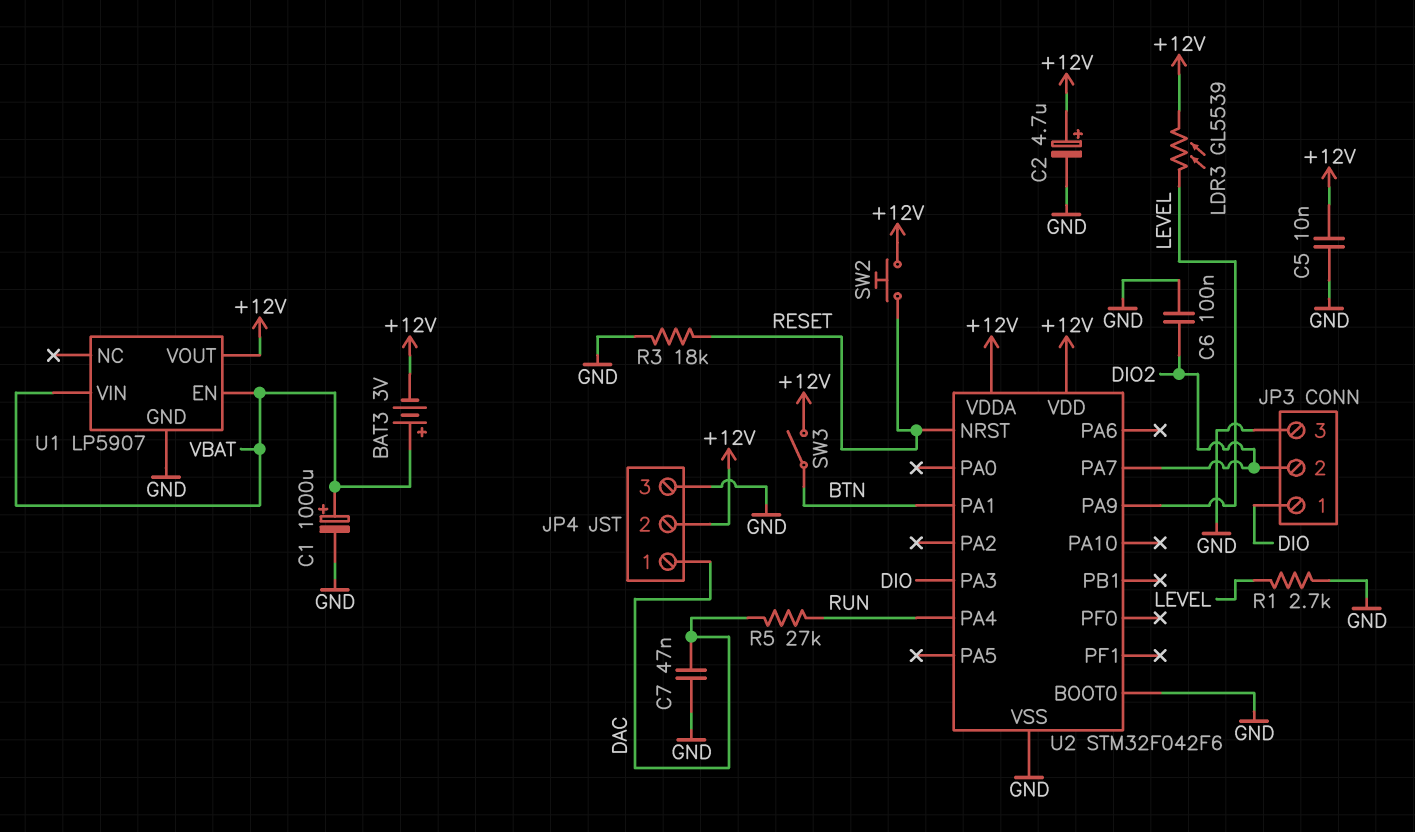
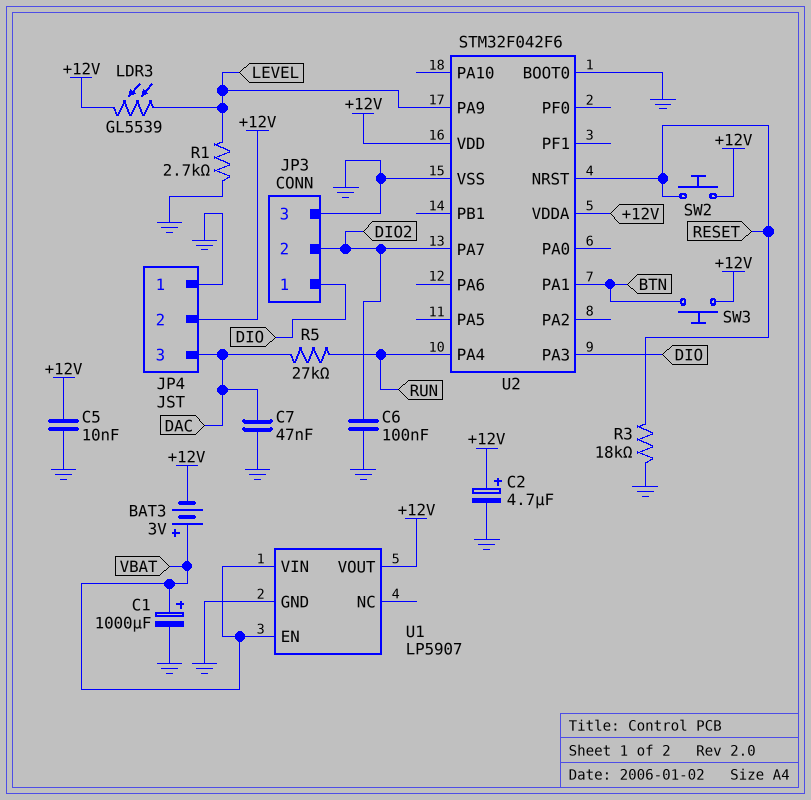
JP4 pin 1: DAC -> GND
JP4 pin 3: GND -> DAC
SW3: switch (+12V, BTN) -> button (+12V, BTN)

